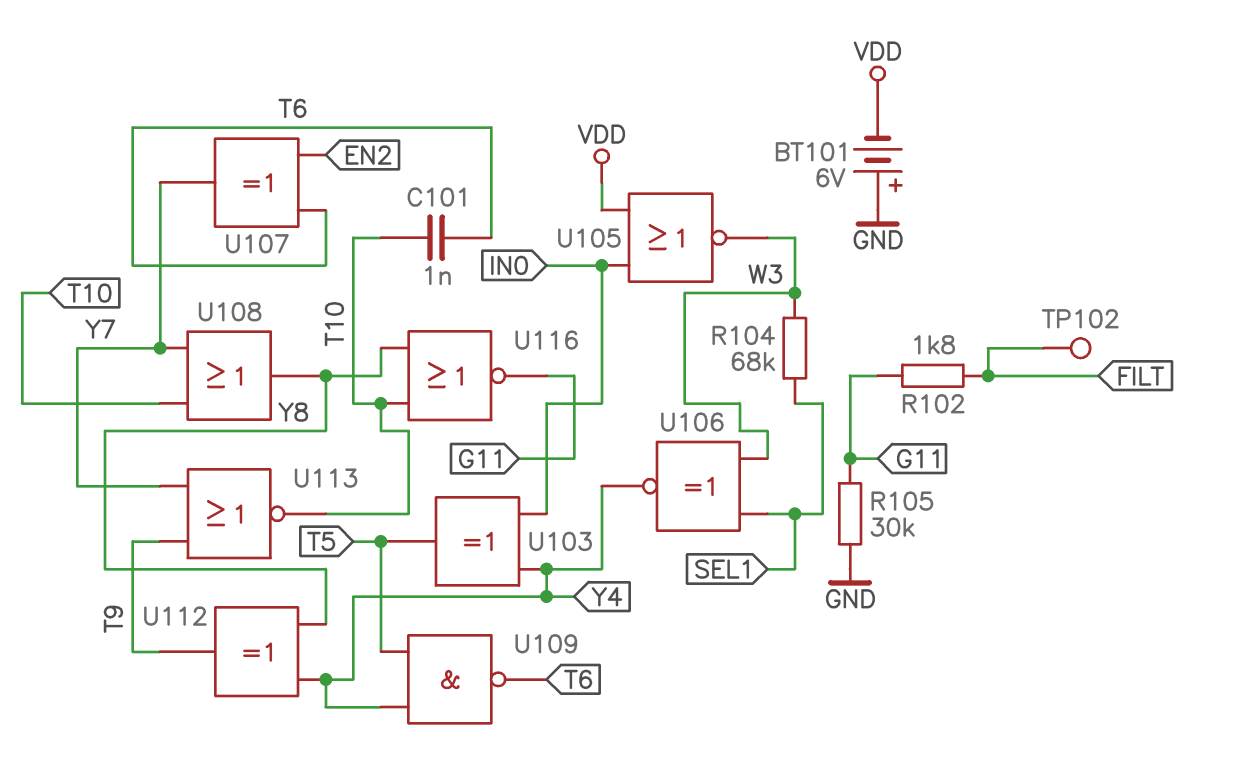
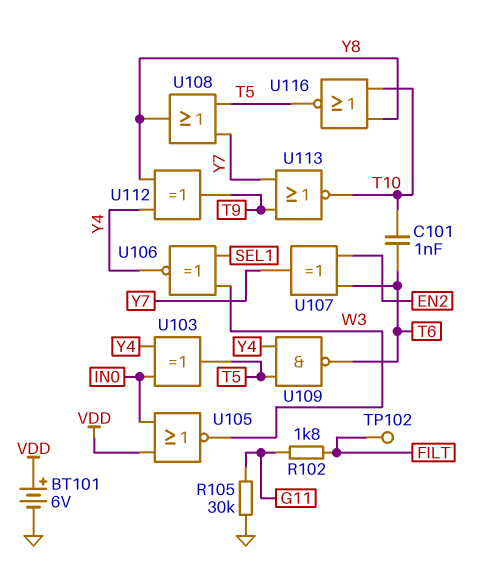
BT101: 6V (plus GND, minus VDD) -> 6V (plus VDD, minus GND)
R104: 68k (SEL1, W3) -> none
U108: OR (in T10, in Y7, out Y8) -> OR (in T5, in Y7, out Y8)
U116: NOR (in T10, in Y8, out G11) -> NOR (in T10, in Y8, out T5)

